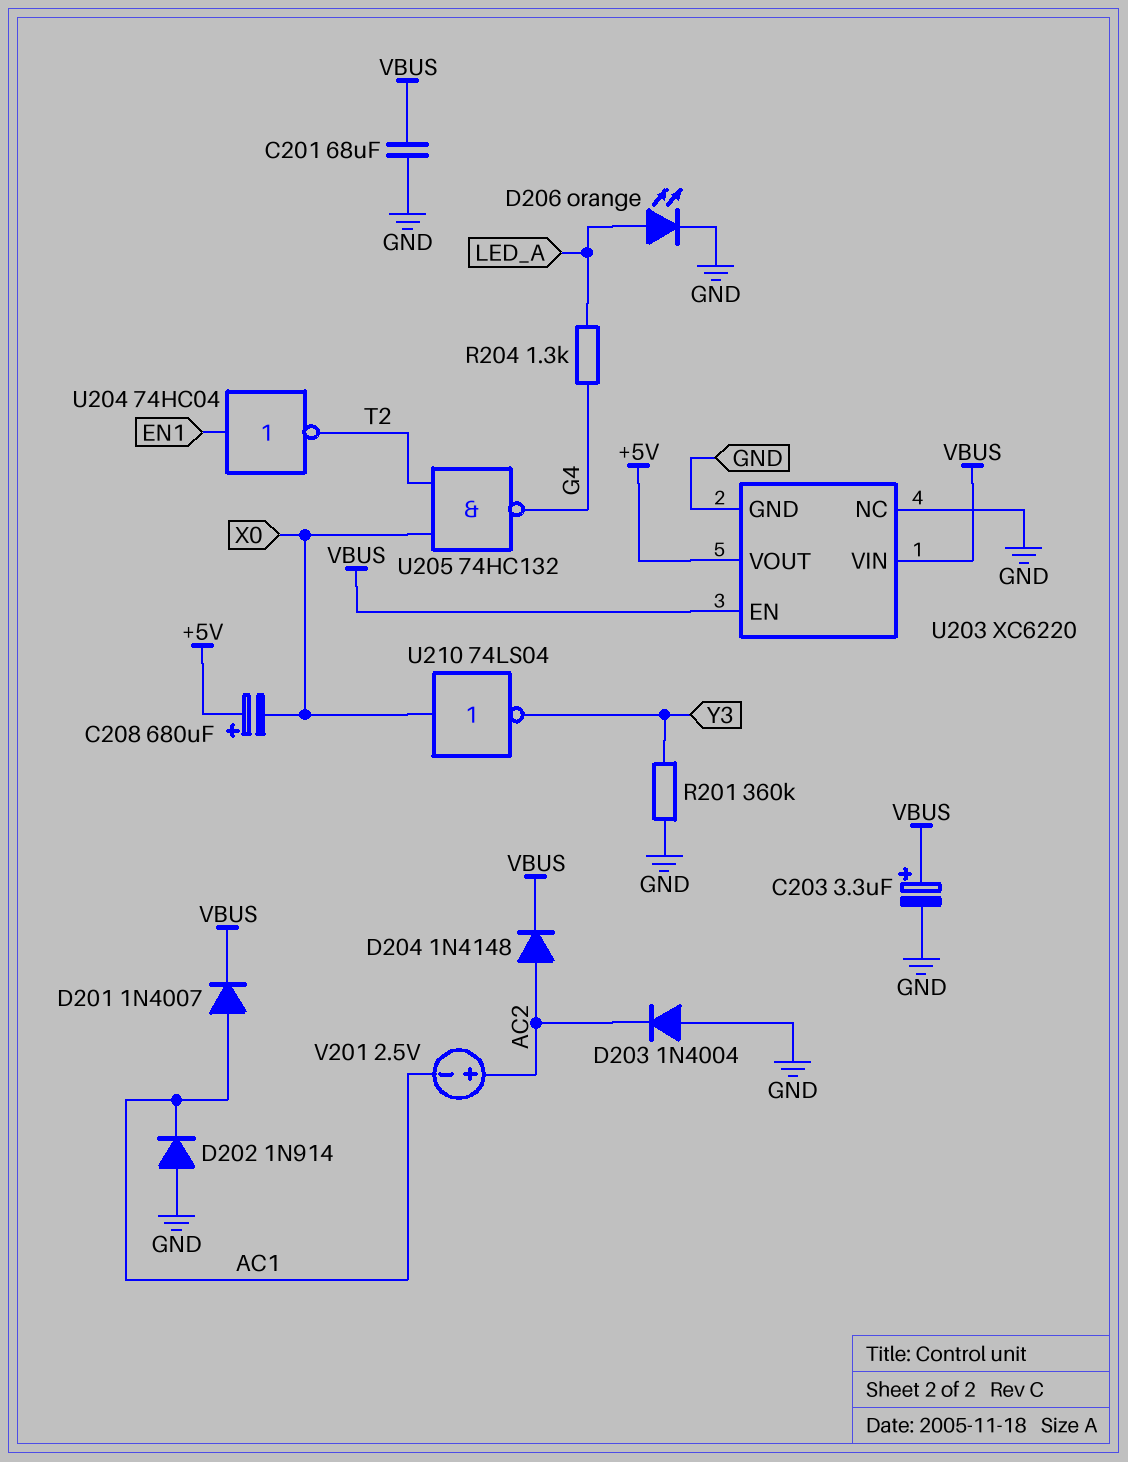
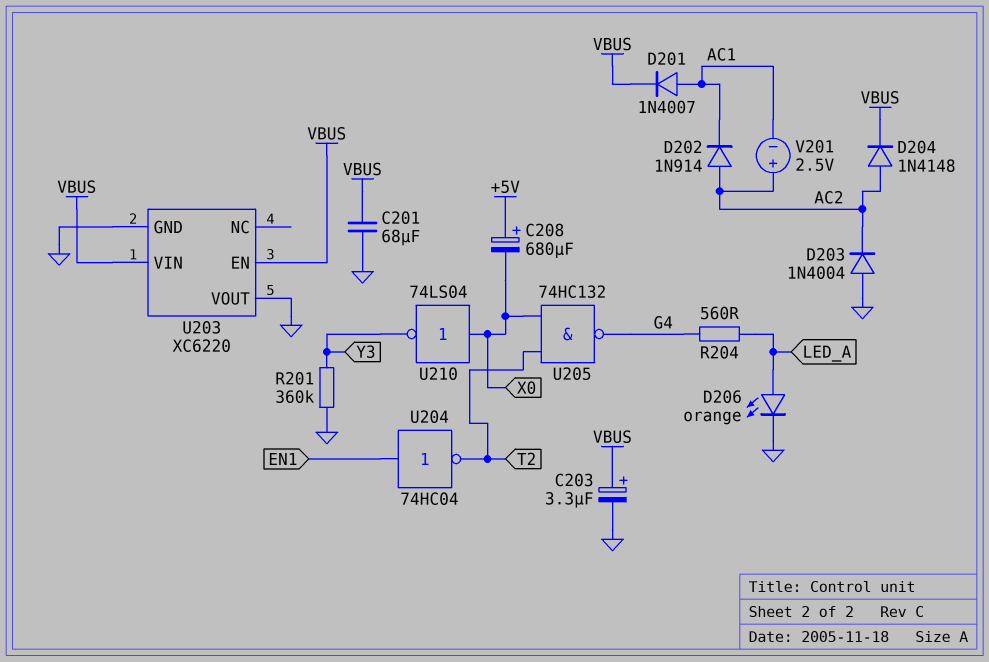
D202: diode 1N914 (A GND, K AC1) -> diode 1N914 (A AC2, K AC1)
R204: 1.3k (G4, LED_A) -> 560 (G4, LED_A)
U203 pin NC: GND -> none
U203 pin VOUT: +5V -> GND

